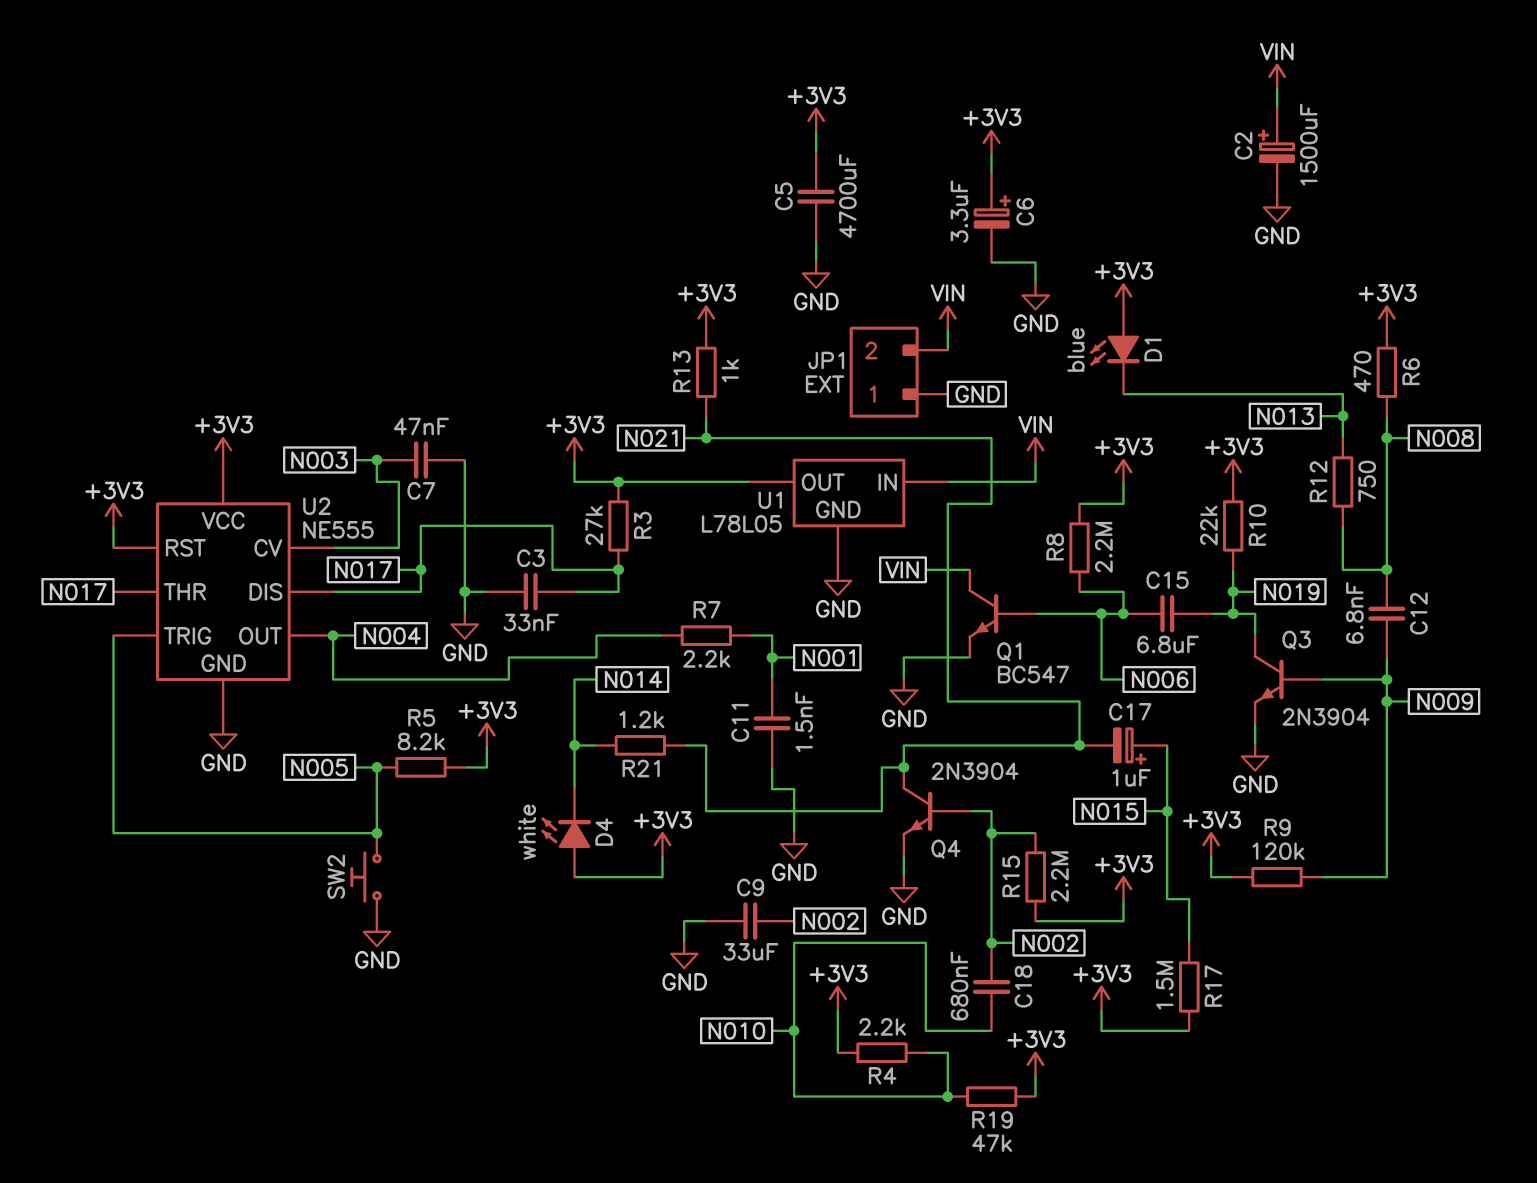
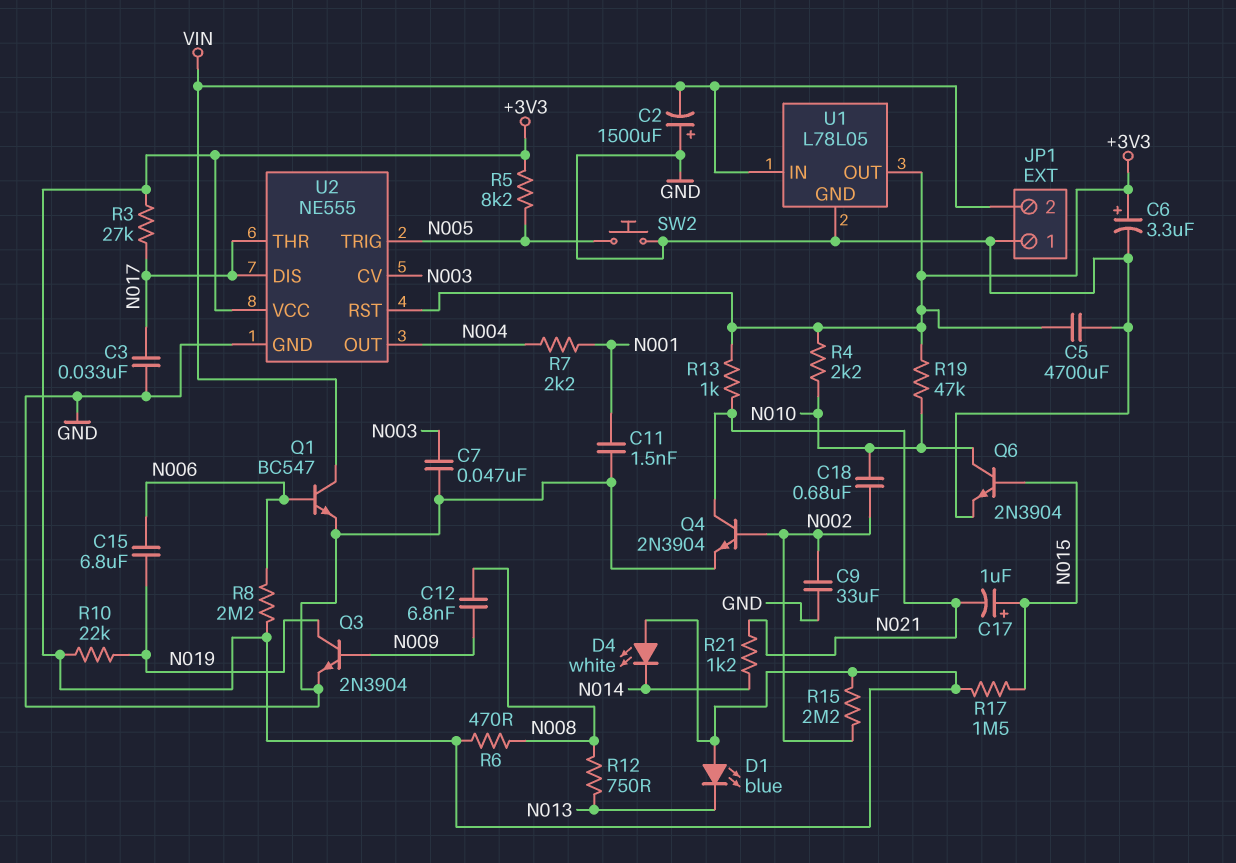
C2: 1500uF (plus VIN, minus GND) -> 1500uF (plus GND, minus VIN)
Q6: none -> NPN 2N3904 (B N015, C N010, E GND)
R9: 120k (+3V3, N009) -> none

